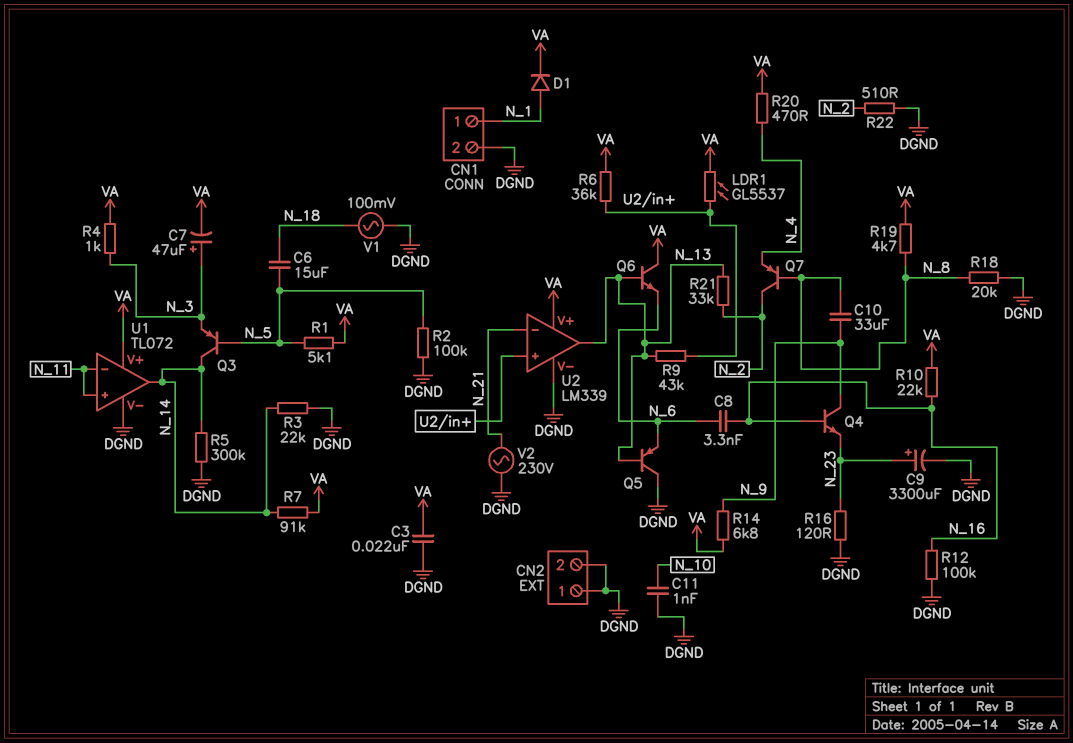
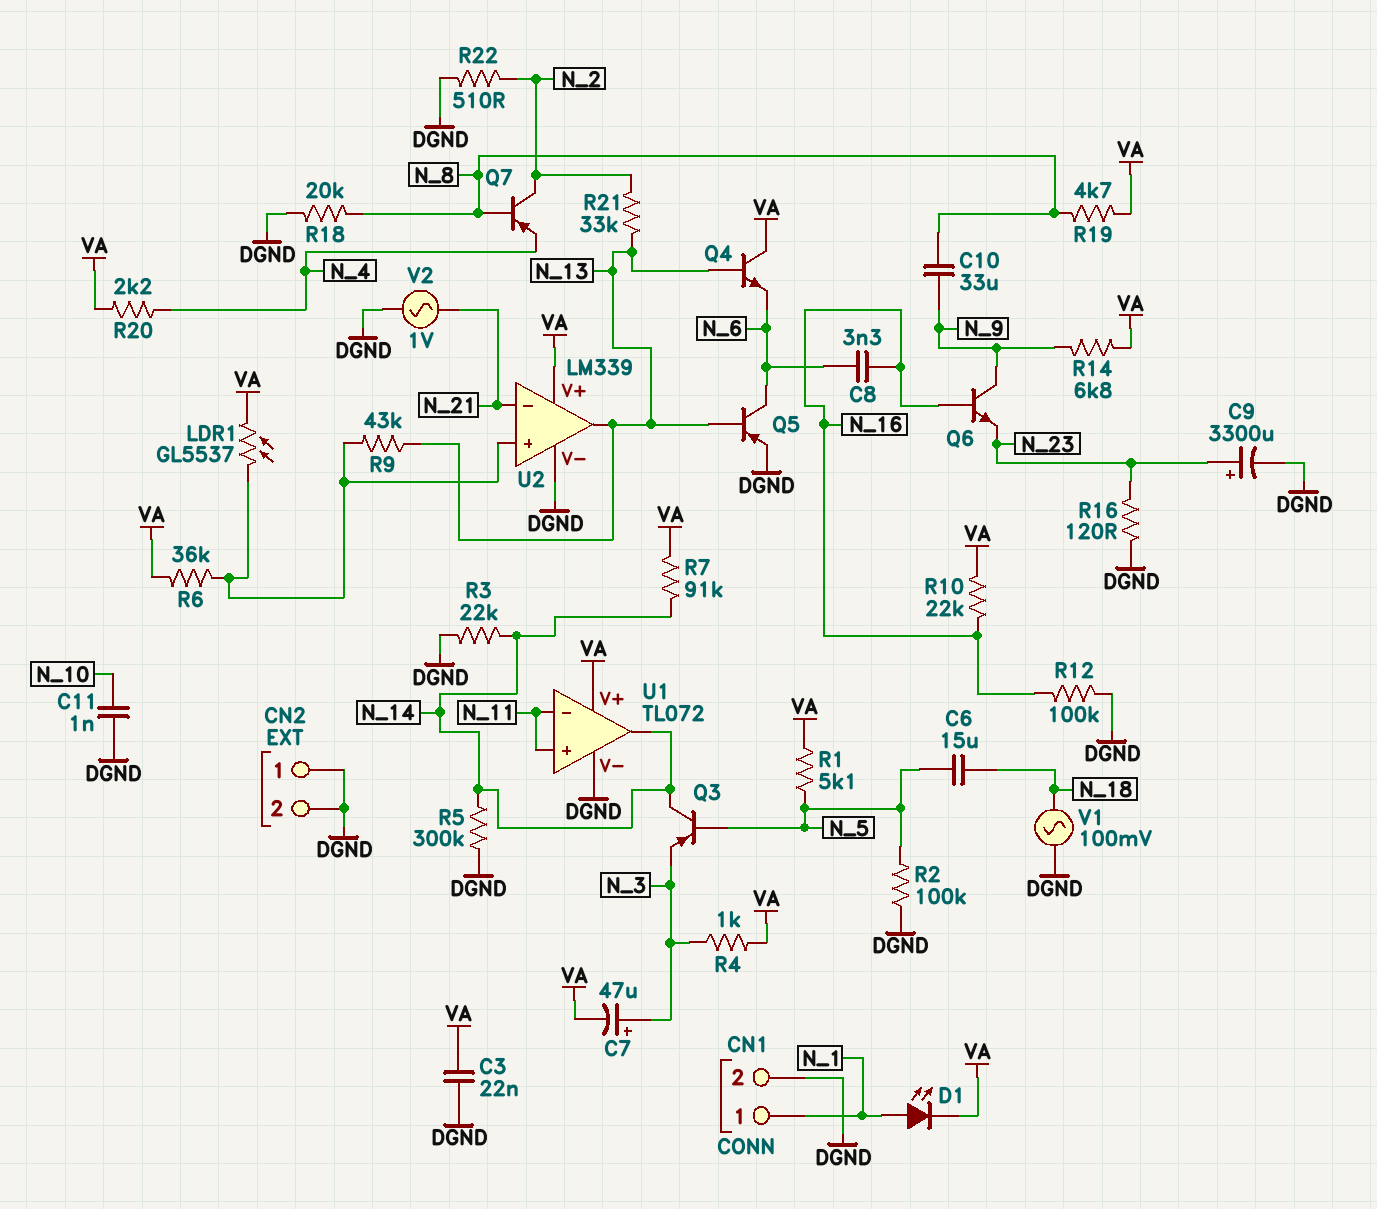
D1: diode (A N_1, K VA) -> LED (A N_1, K VA)
Q4: NPN (B N_16, C N_9, E N_23) -> NPN (B N_13, C VA, E N_6)
Q5: PNP (B N_13, C DGND, E N_6) -> PNP (B N_13, C N_6, E DGND)
Q6: NPN (B N_13, C VA, E N_6) -> NPN (B N_16, C N_9, E N_23)
R20: 470 (N_4, VA) -> 2.2k (N_4, VA)
V2: AC 230V (DGND, N_21) -> AC 1V (DGND, N_21)

